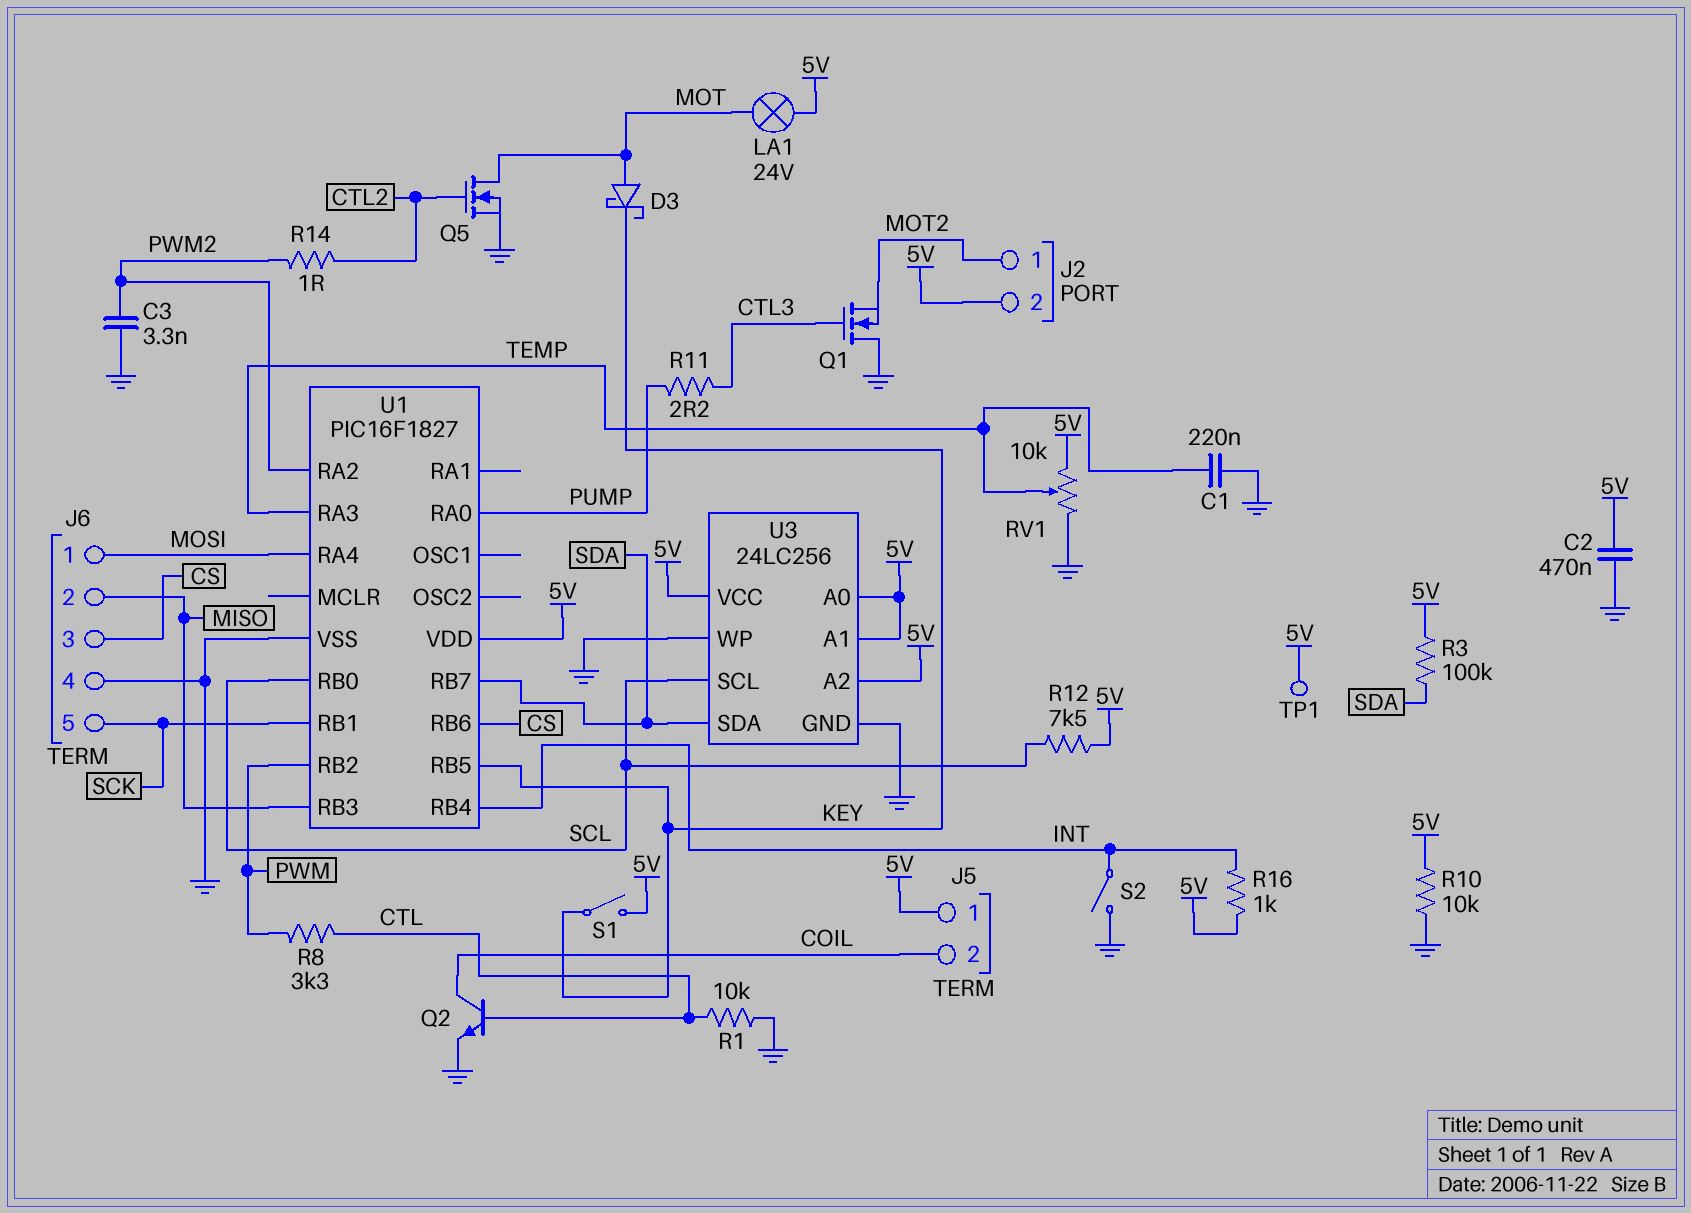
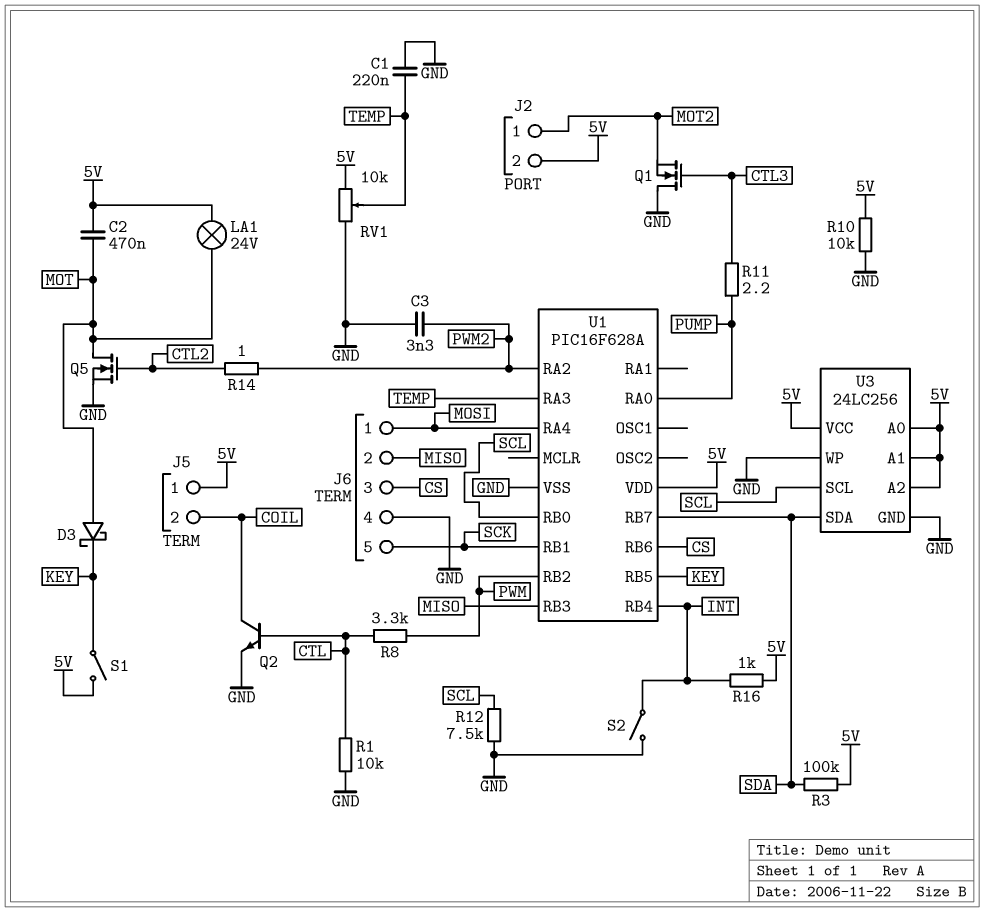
C2: 470nF (5V, GND) -> 470nF (5V, MOT)
R12: 7.5k (5V, SCL) -> 7.5k (GND, SCL)
TP1: test point (5V) -> none
U1: PIC16F1827 -> PIC16F628A

